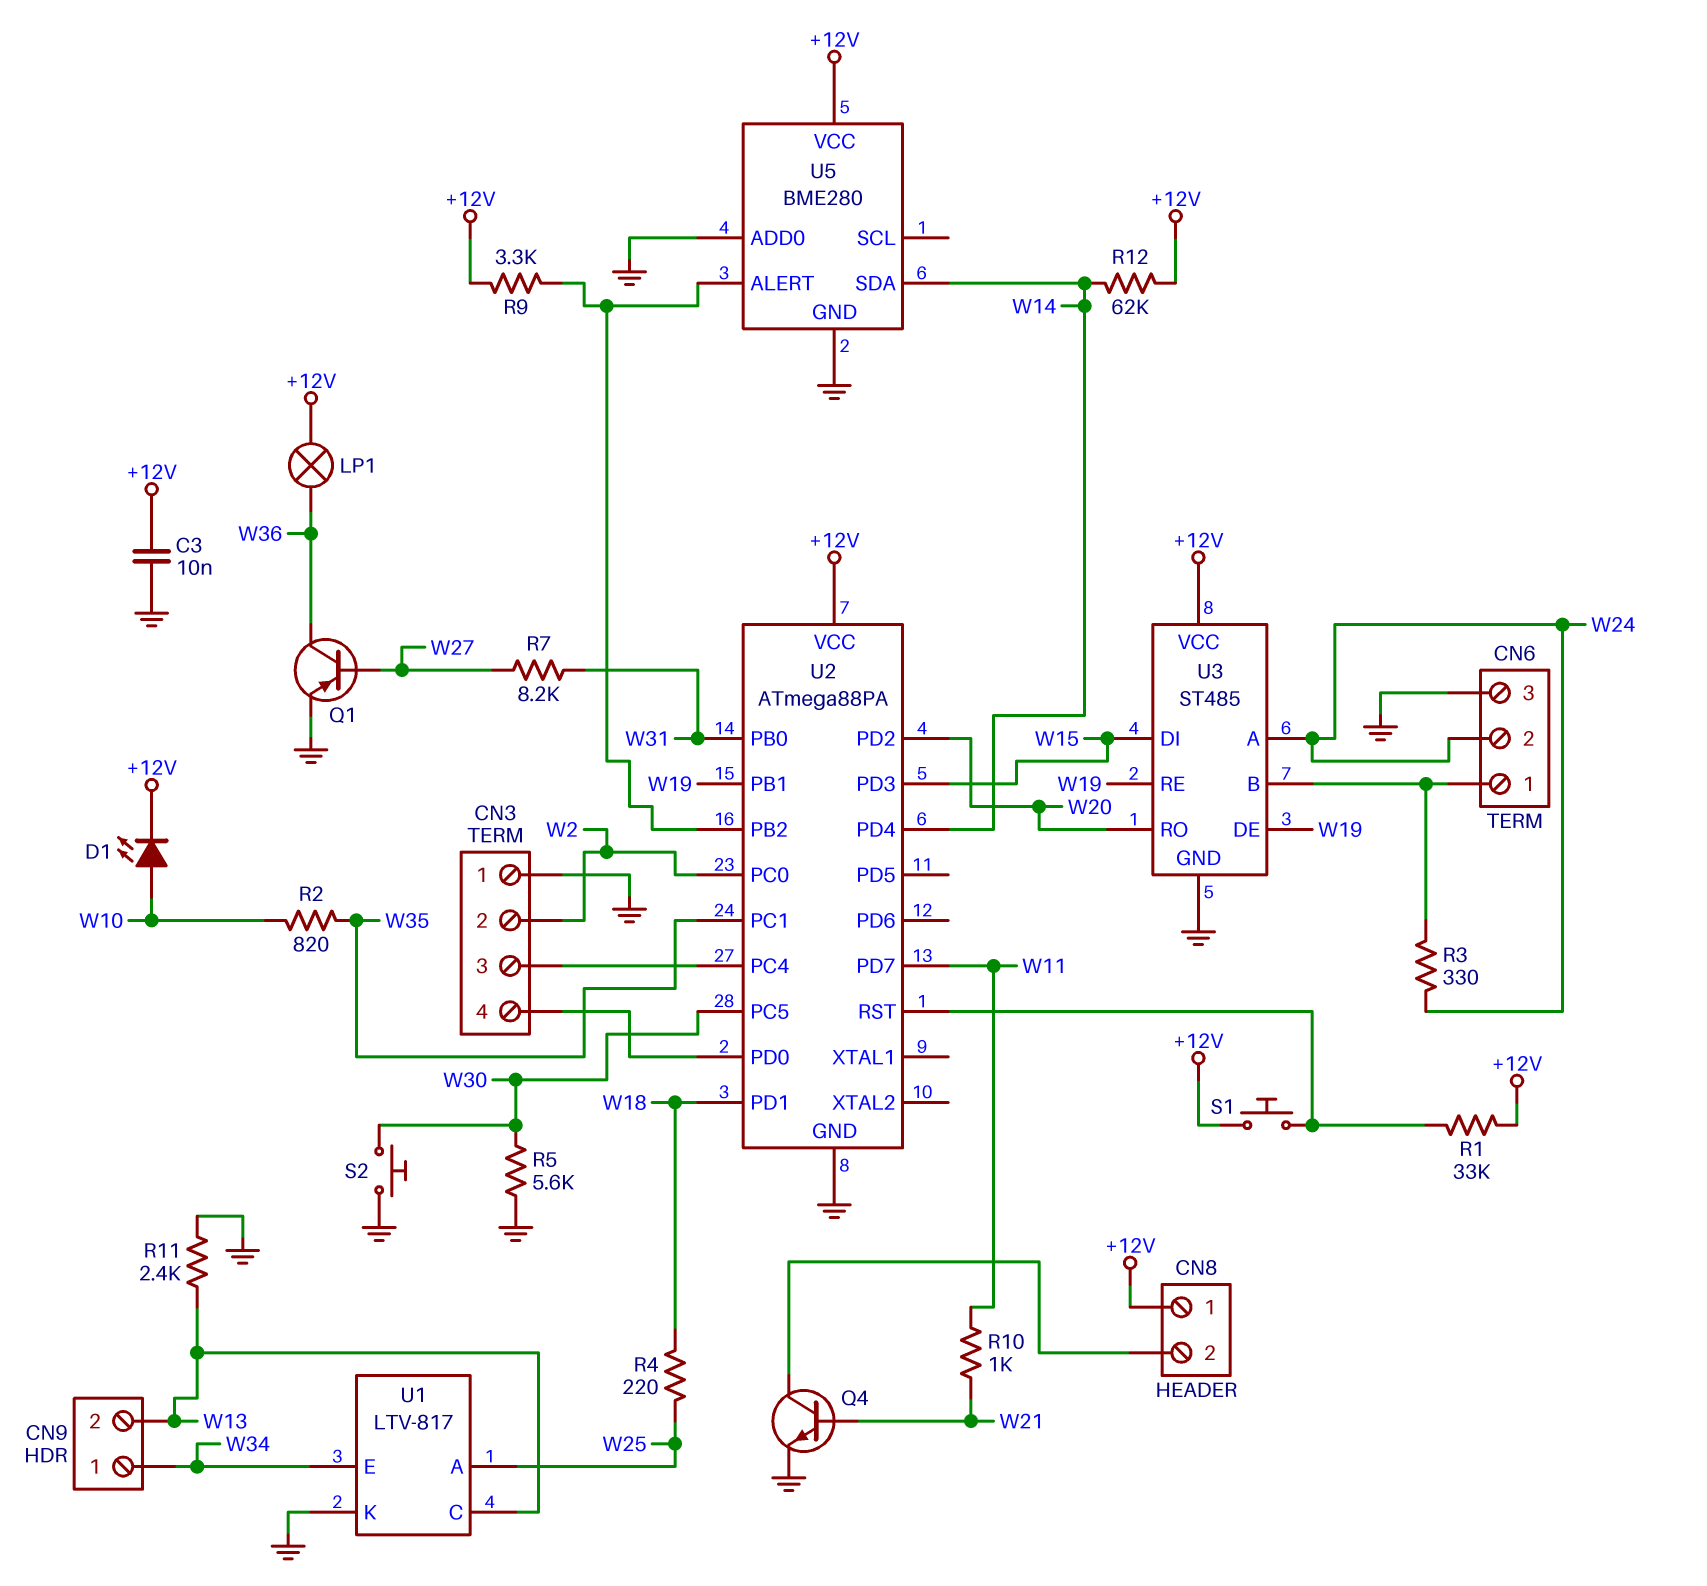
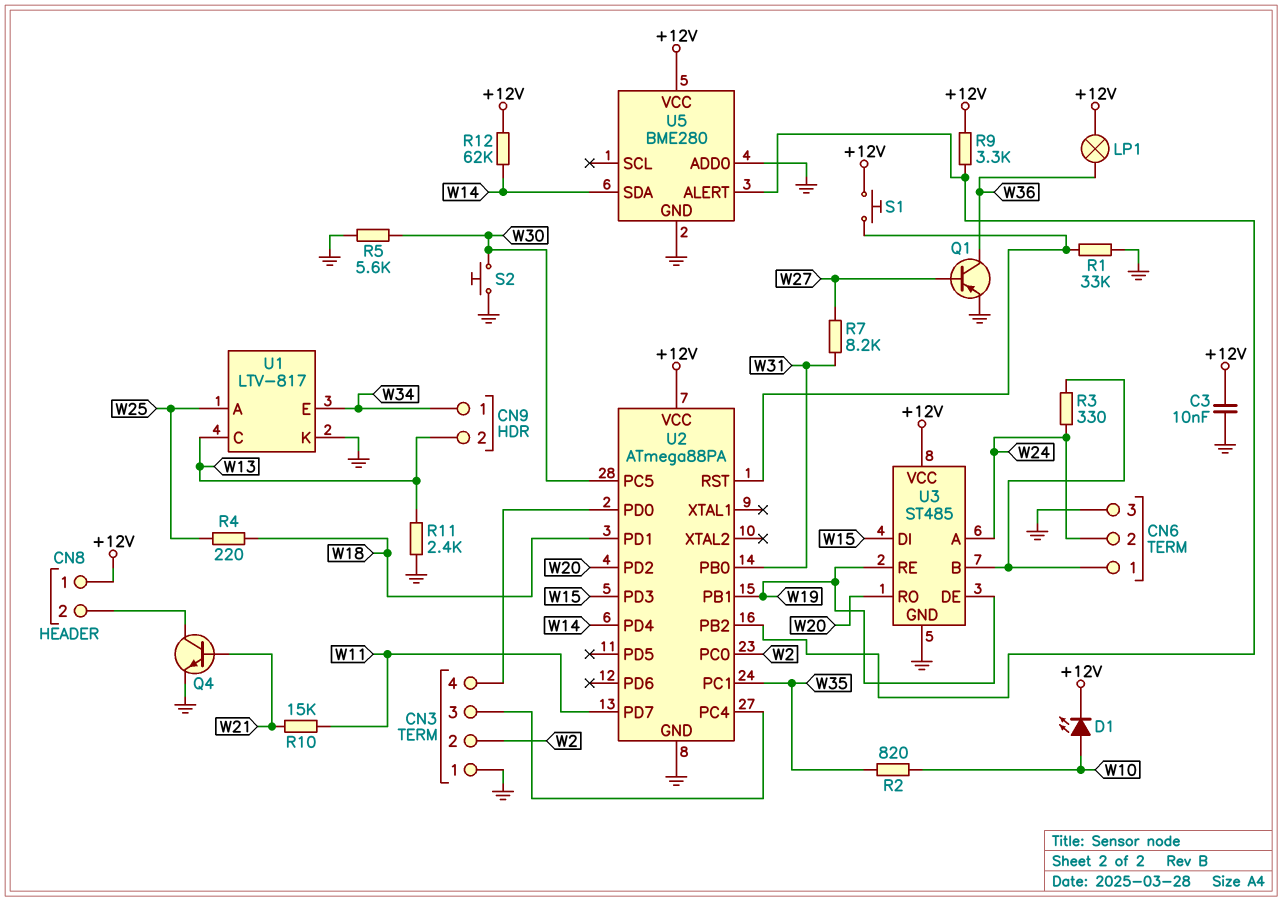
R1: 33k (+12V, U2/RST) -> 33k (GND, U2/RST)
R10: 1k (W11, W21) -> 15k (W11, W21)

